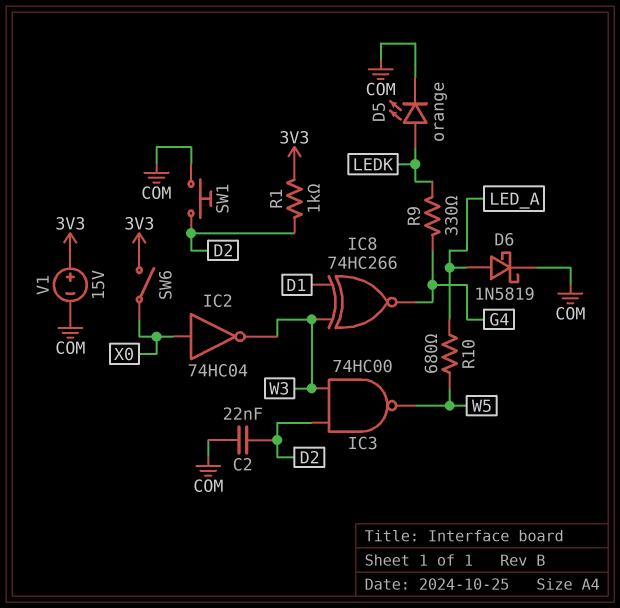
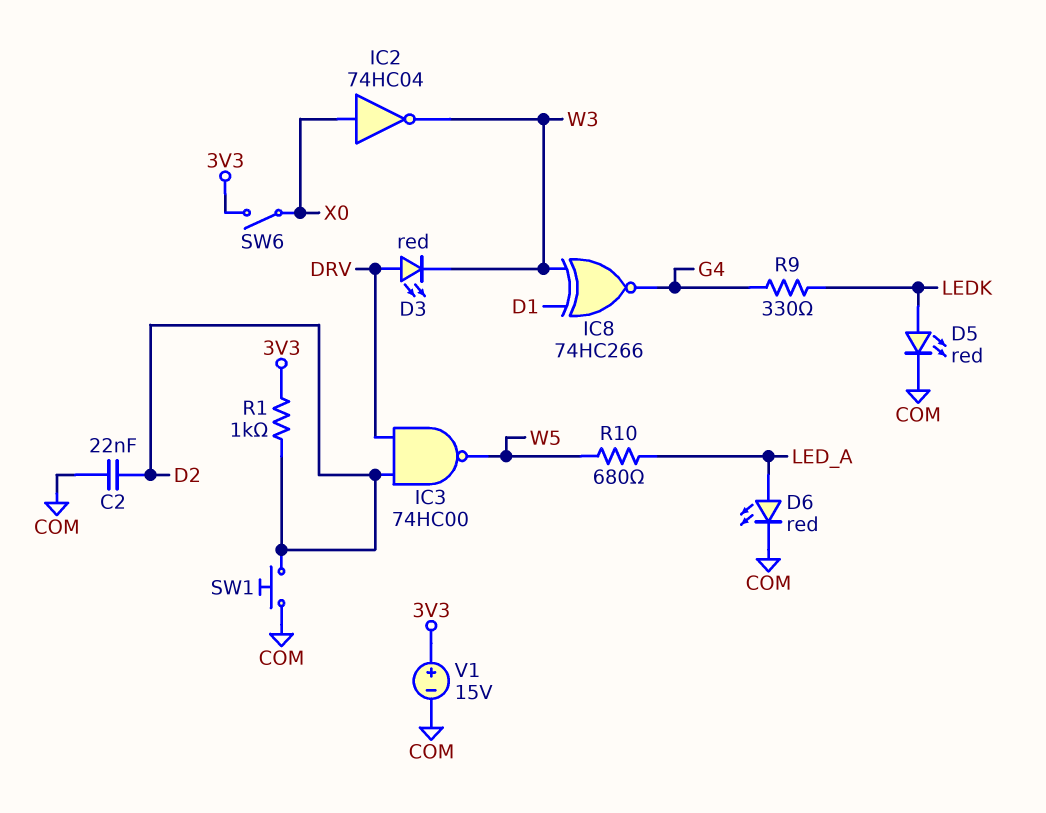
D3: none -> LED red (A DRV, K W3)
D5: LED orange (A LEDK, K COM) -> LED red (A LEDK, K COM)
D6: schottky 1N5819 (A LED_A, K COM) -> LED red (A LED_A, K COM)
IC3: NAND 74HC00 (in D2, in W3, out W5) -> NAND 74HC00 (in D2, in DRV, out W5)

